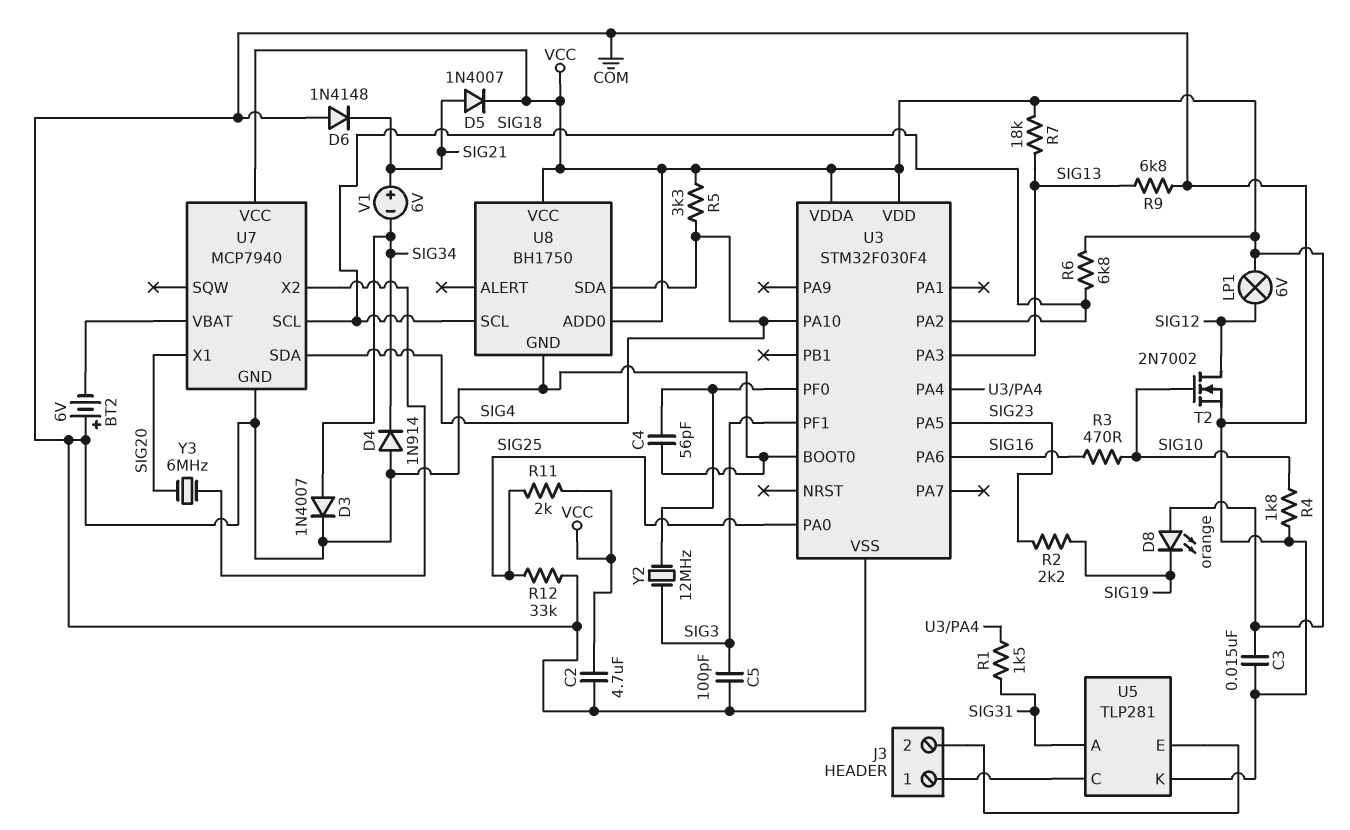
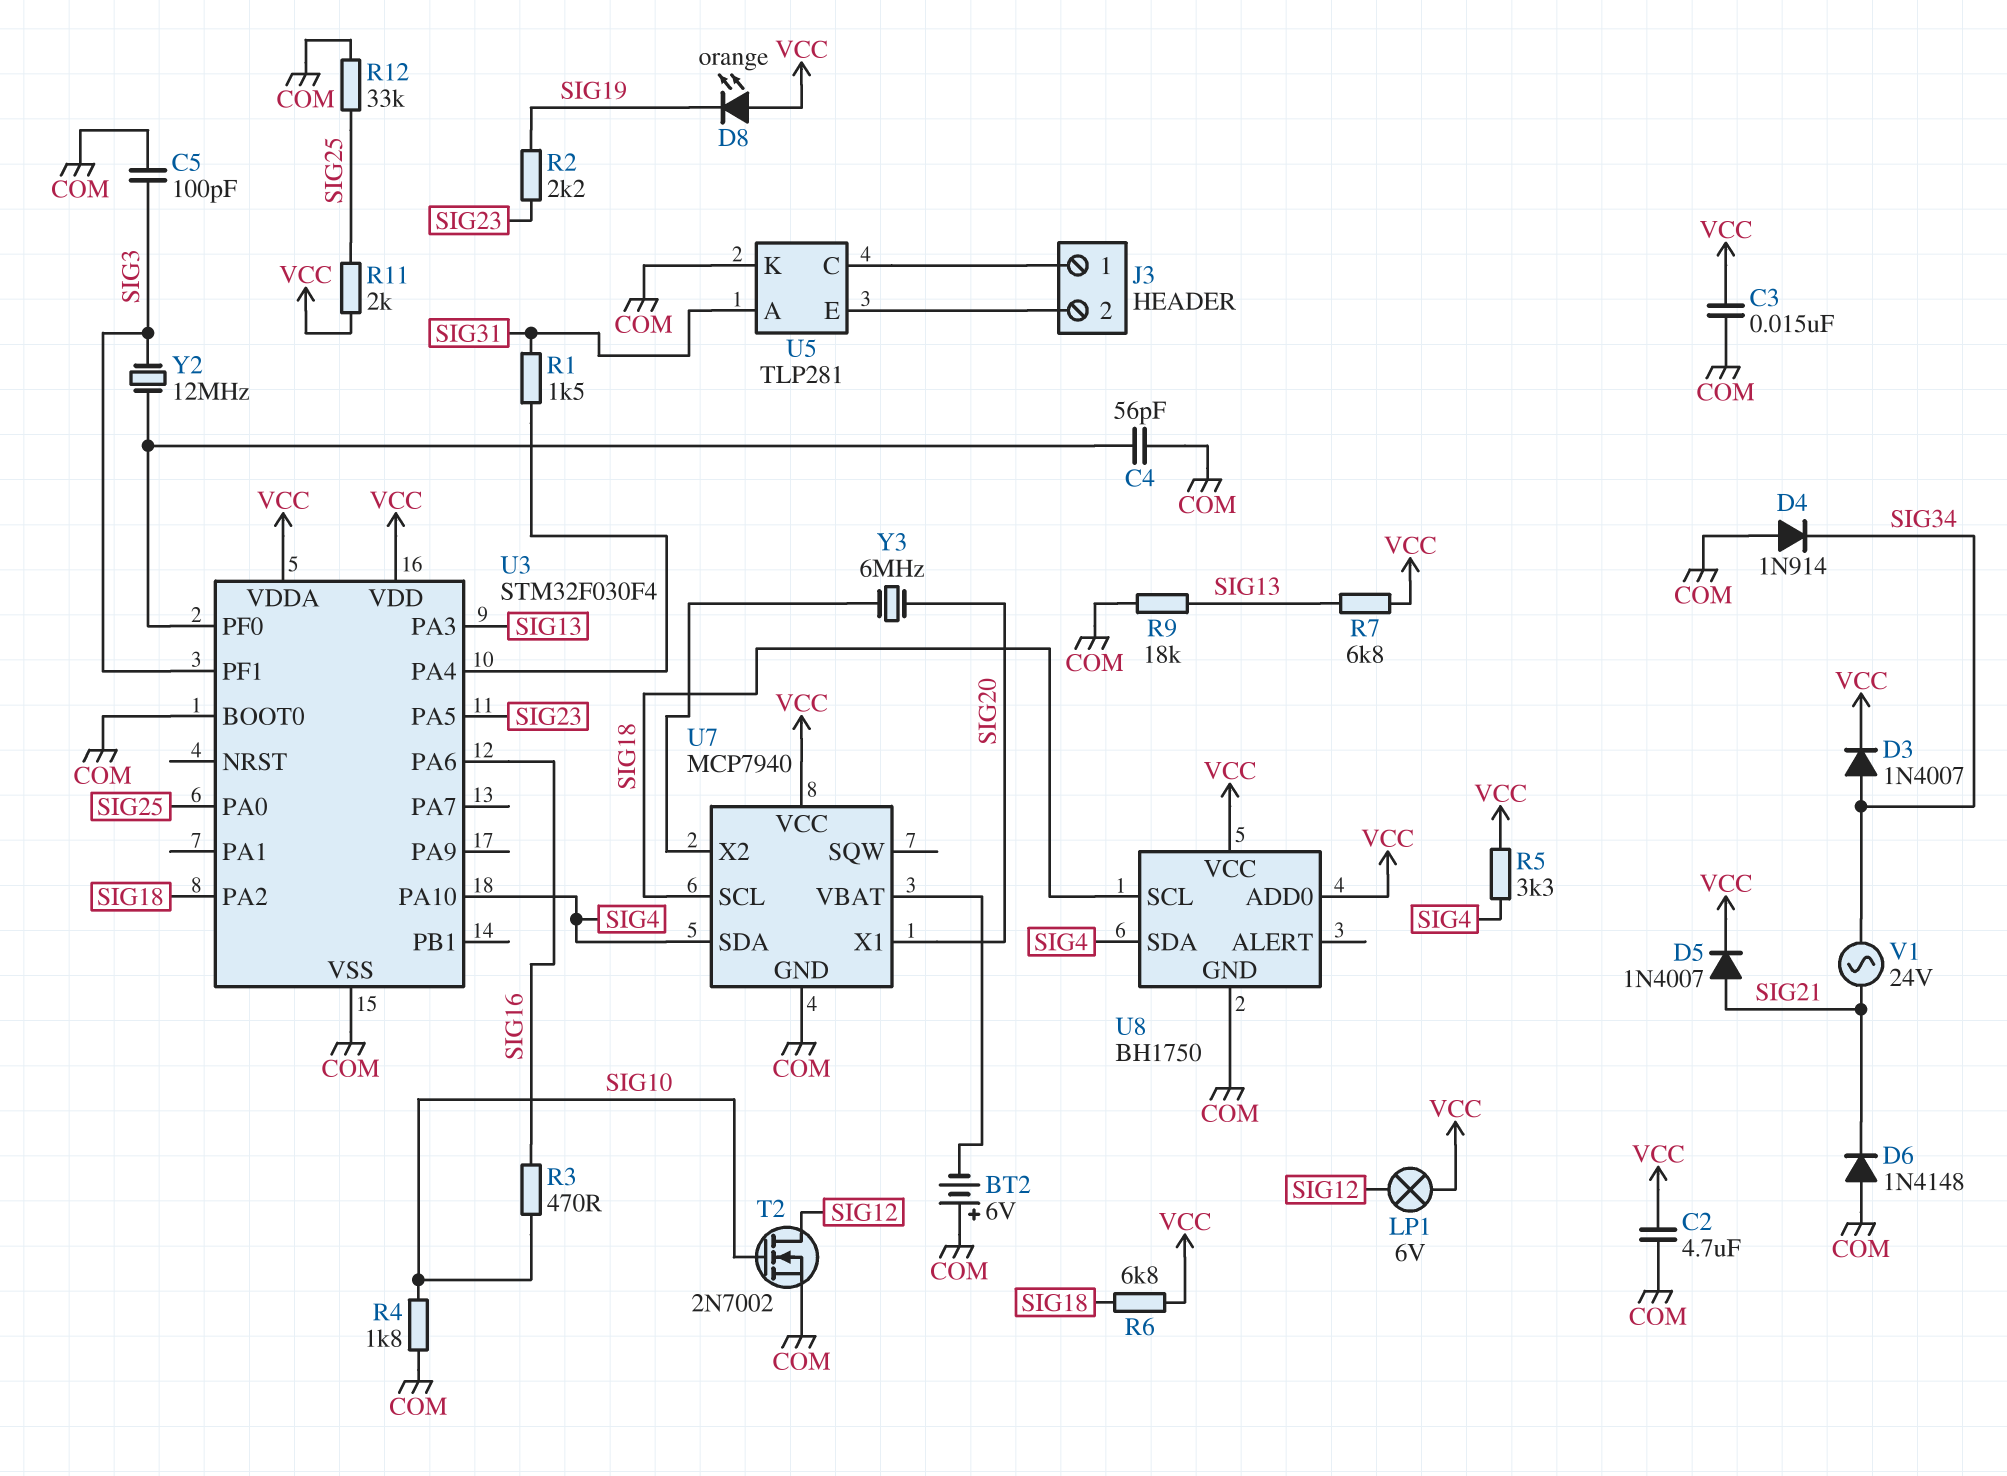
D3: diode 1N4007 (A SIG34, K COM) -> diode 1N4007 (A SIG34, K VCC)
R7: 18k (SIG13, VCC) -> 6.8k (SIG13, VCC)
R9: 6.8k (COM, SIG13) -> 18k (COM, SIG13)
V1: 6V (plus SIG21, minus SIG34) -> AC 24V (SIG21, SIG34)

